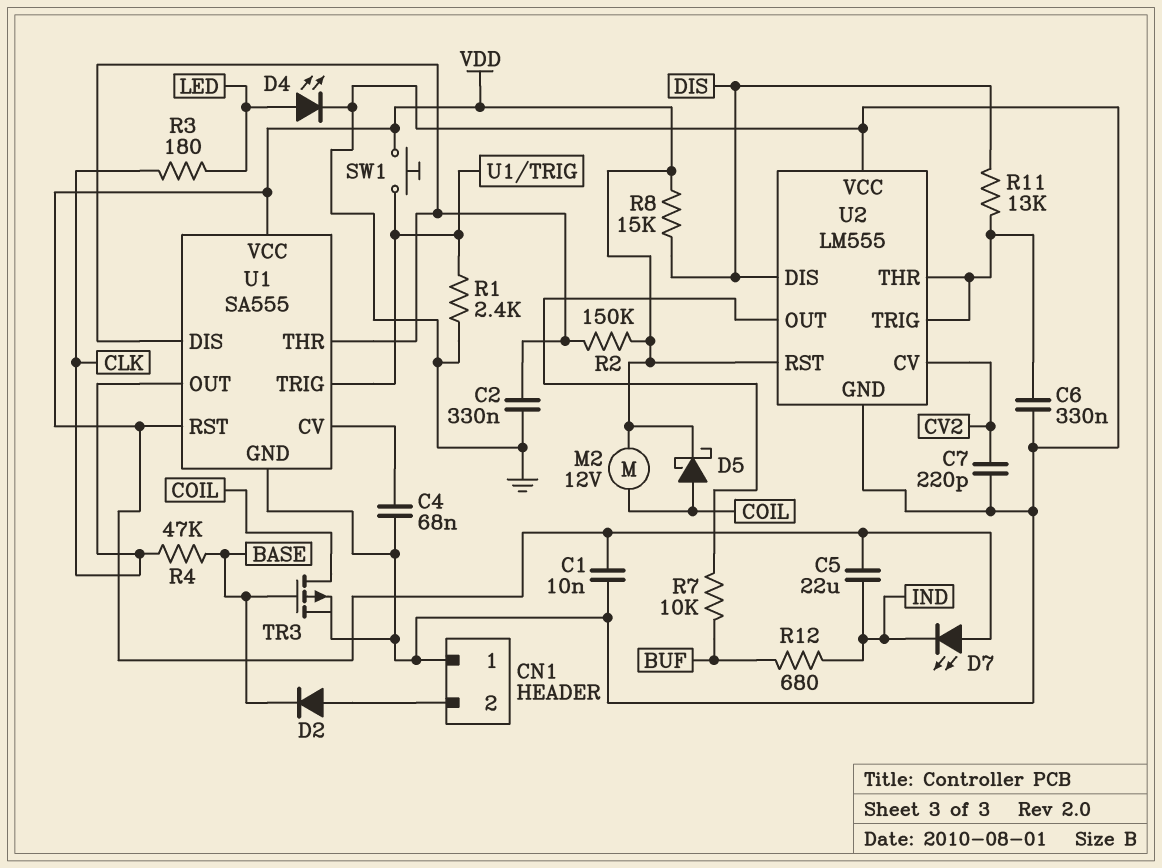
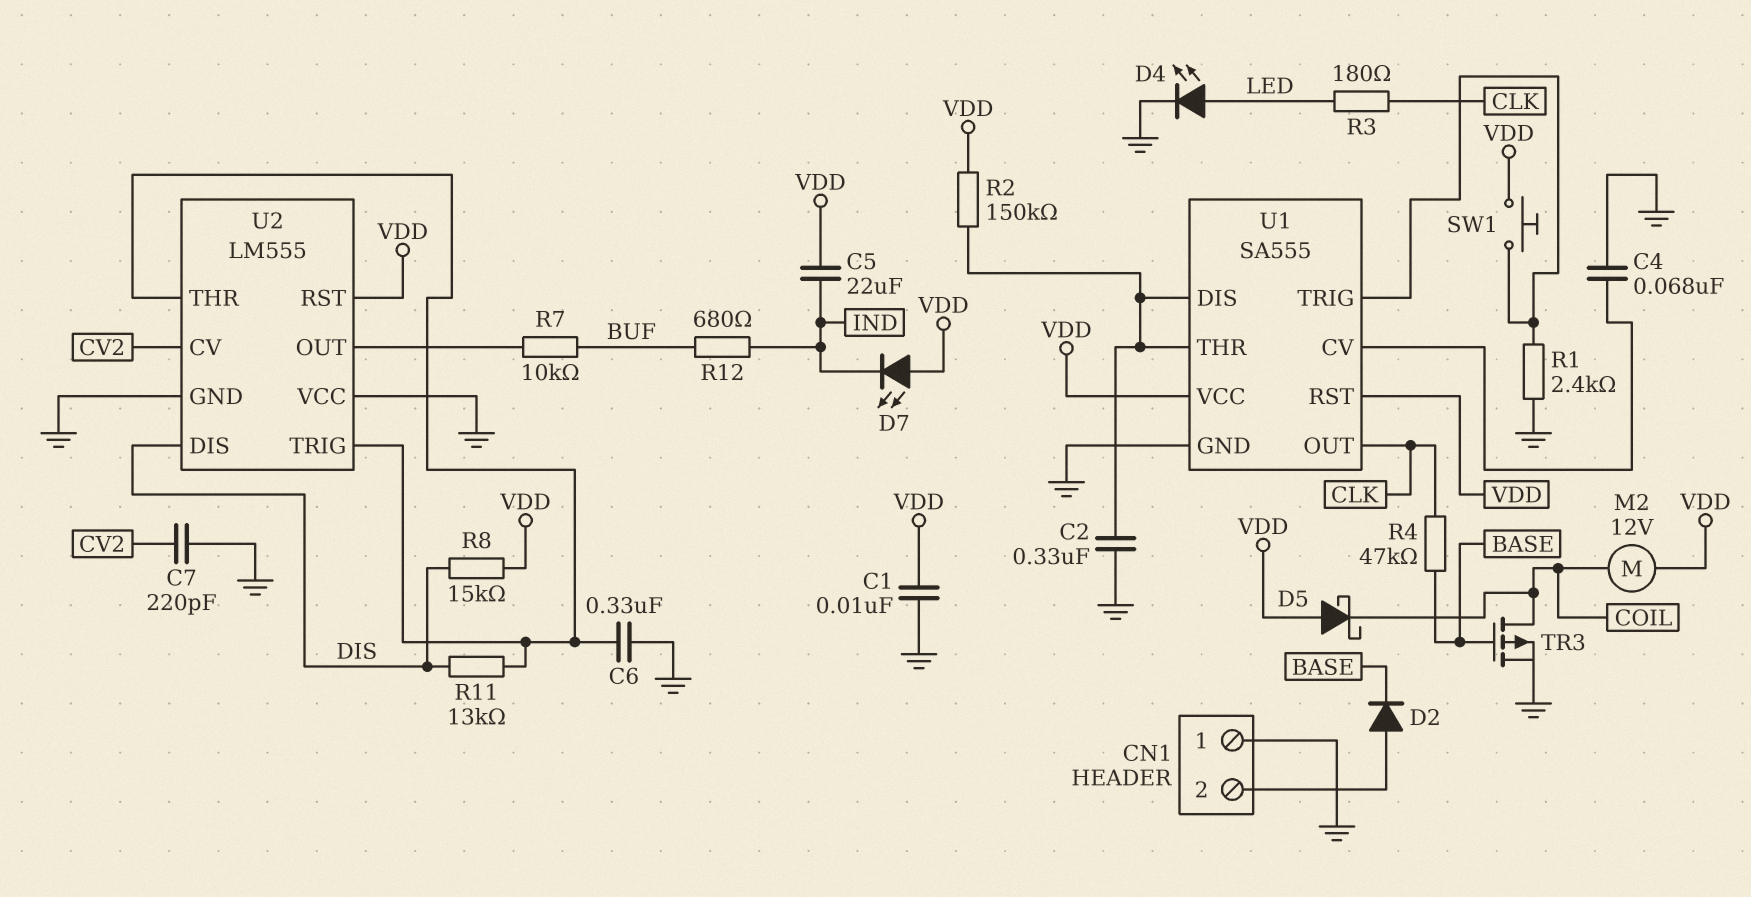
D5: schottky (A COIL, K VDD) -> schottky (A VDD, K COIL)

